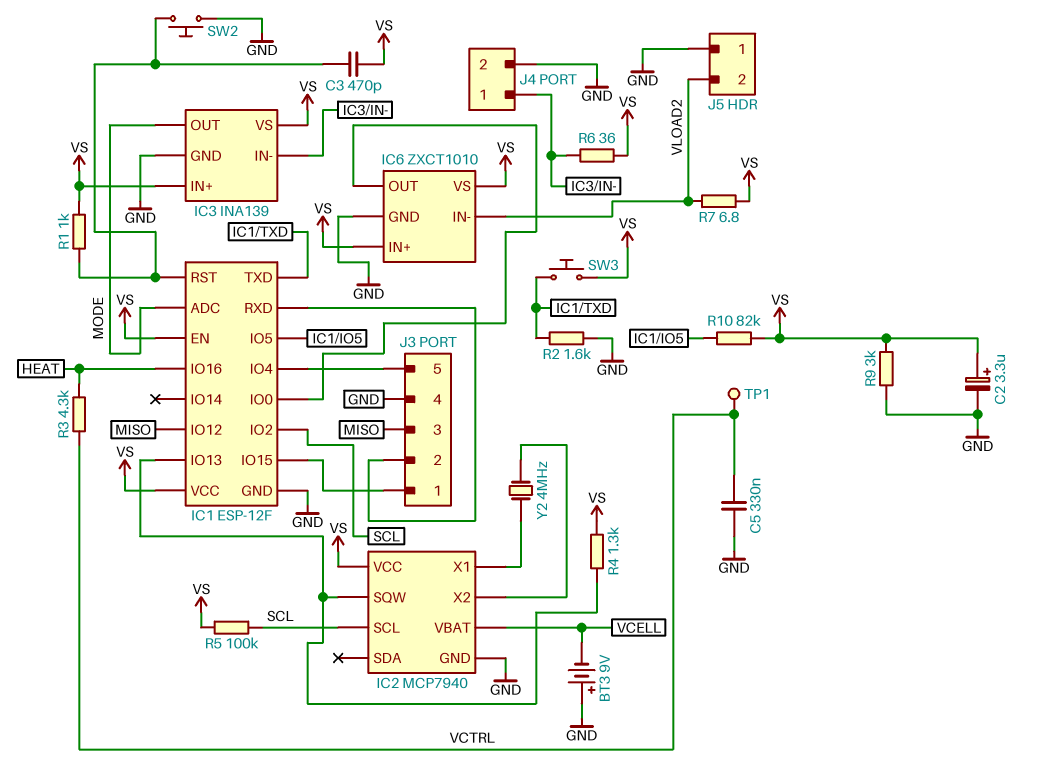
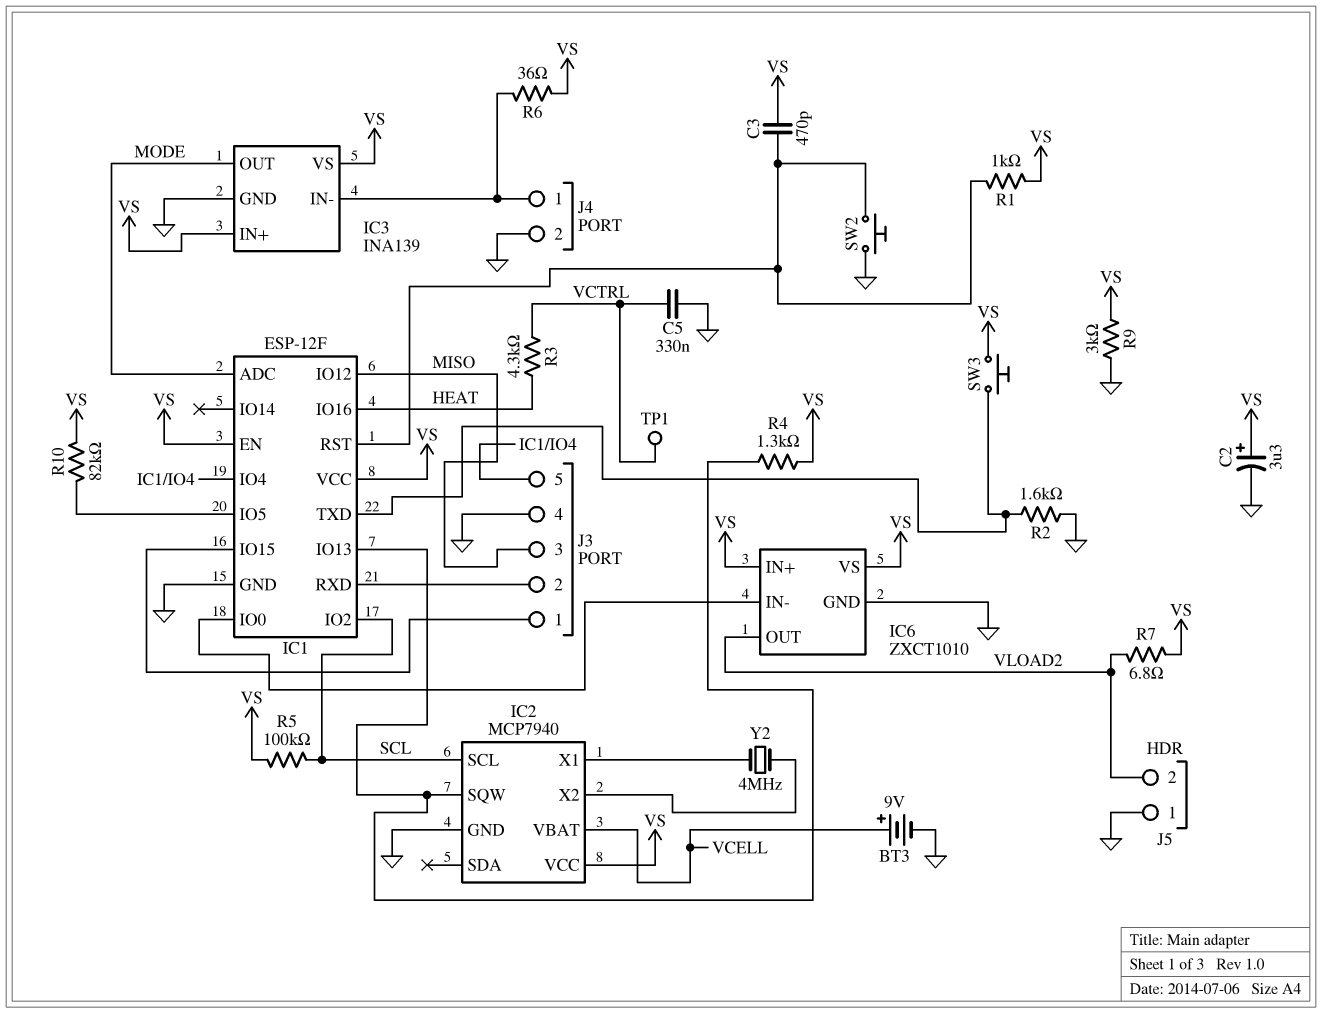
BT3: 9V (plus GND, minus VCELL) -> 9V (plus VCELL, minus GND)
IC6 pin IN-: VLOAD2 -> IC1/IO0
IC6 pin OUT: IC1/IO0 -> VLOAD2

